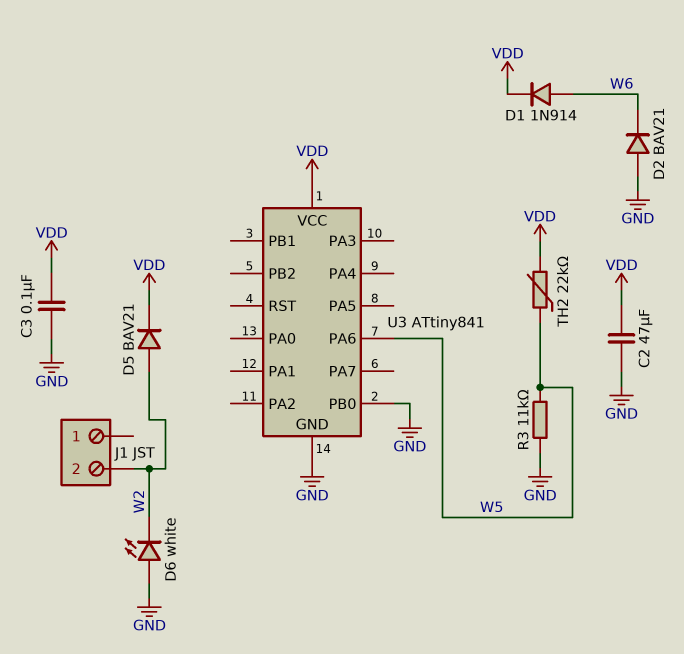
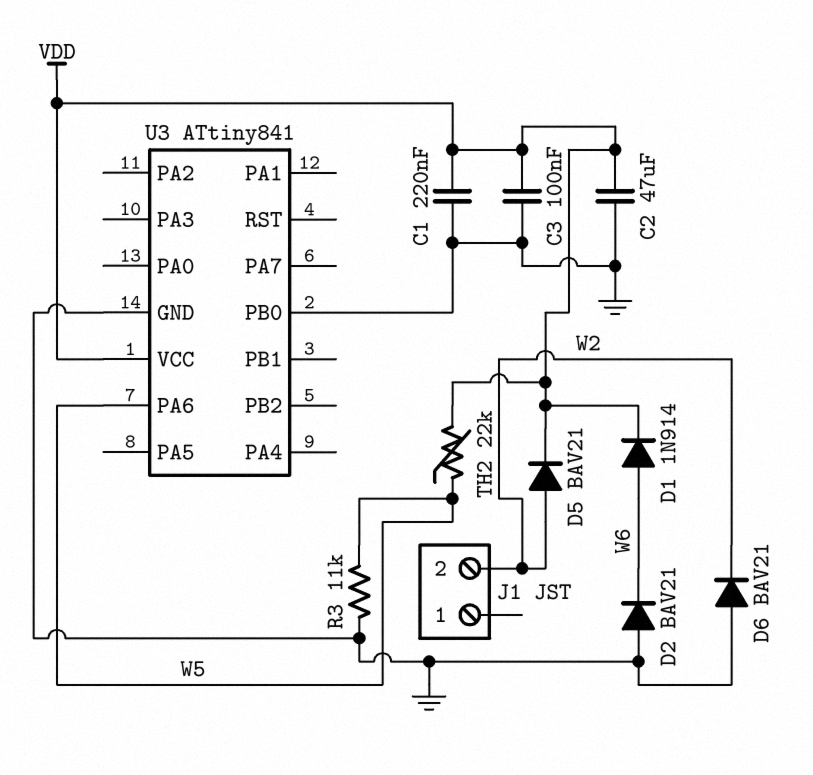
C1: none -> 220nF (GND, VDD)
D6: LED white (A GND, K W2) -> diode BAV21 (A GND, K W2)

